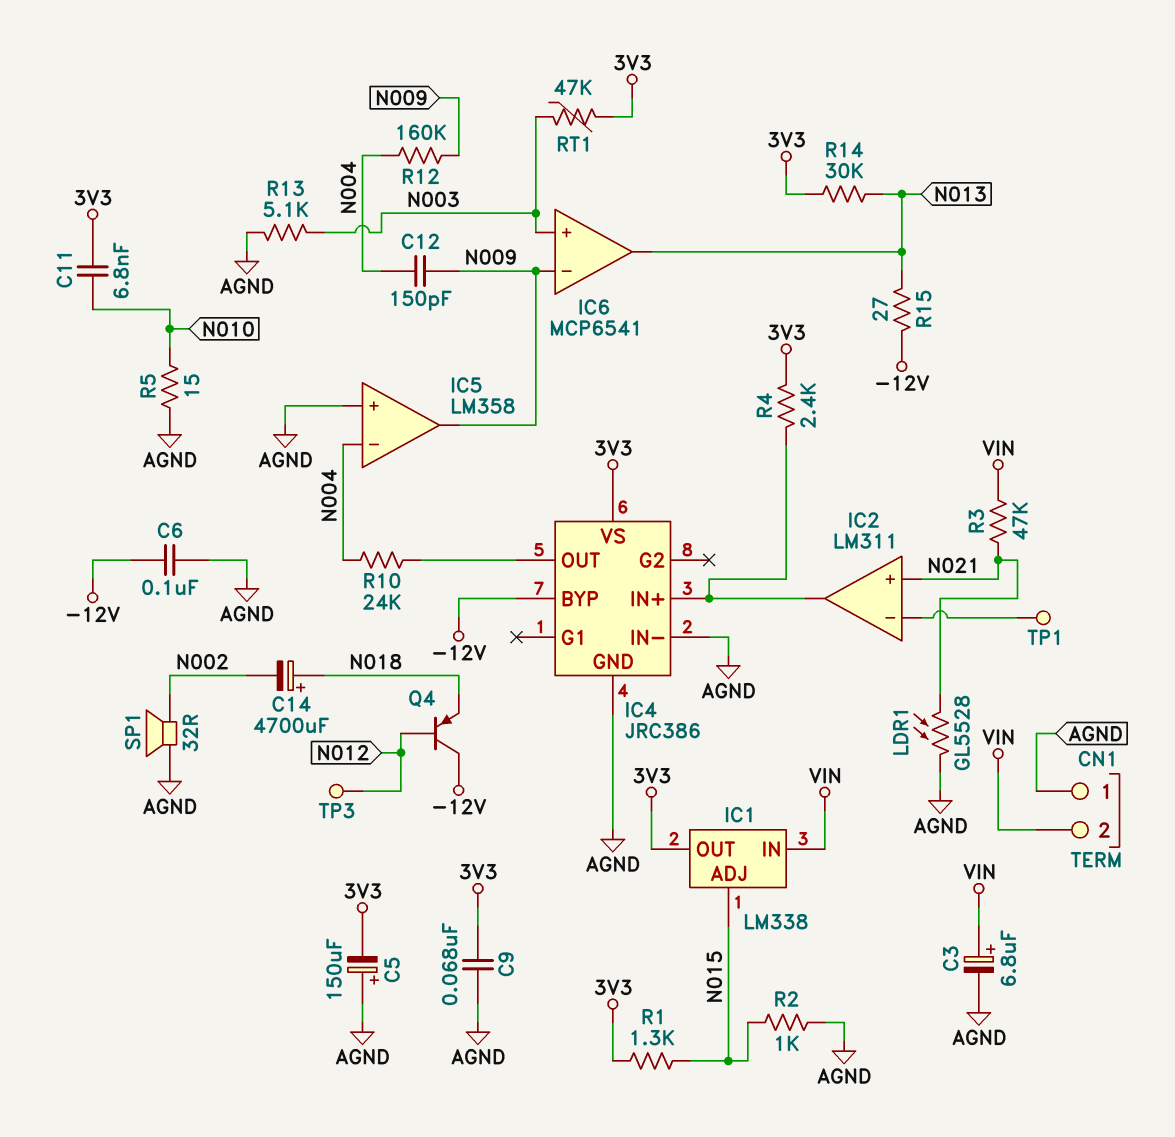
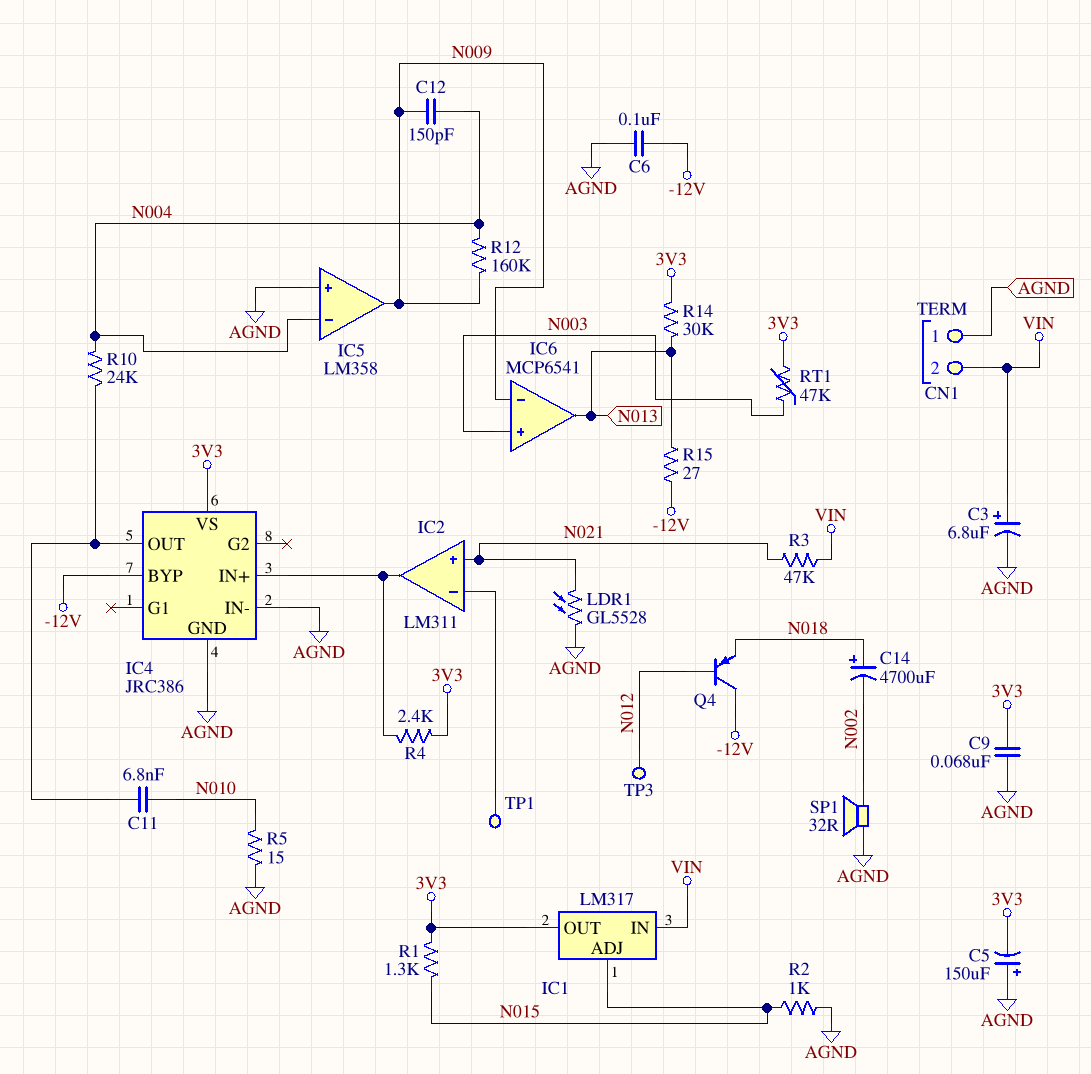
C11: 6.8nF (3V3, N010) -> 6.8nF (IC4/OUT, N010)
IC1: LM338 -> LM317
R13: 5.1k (AGND, N003) -> none

